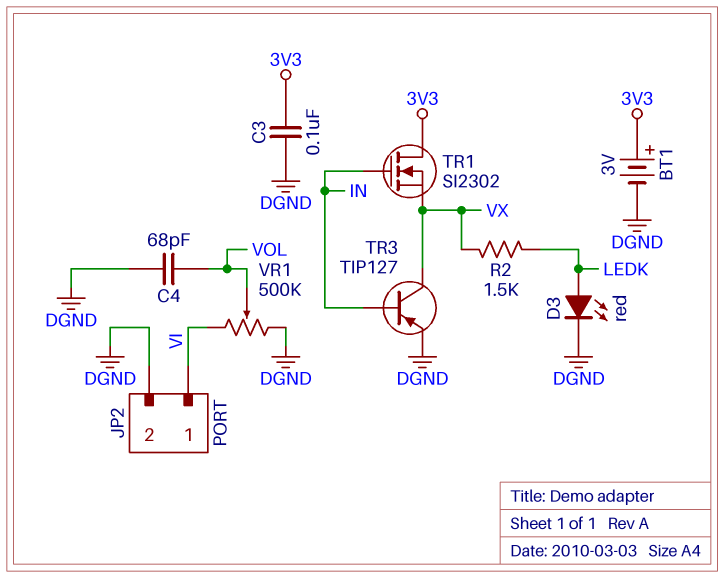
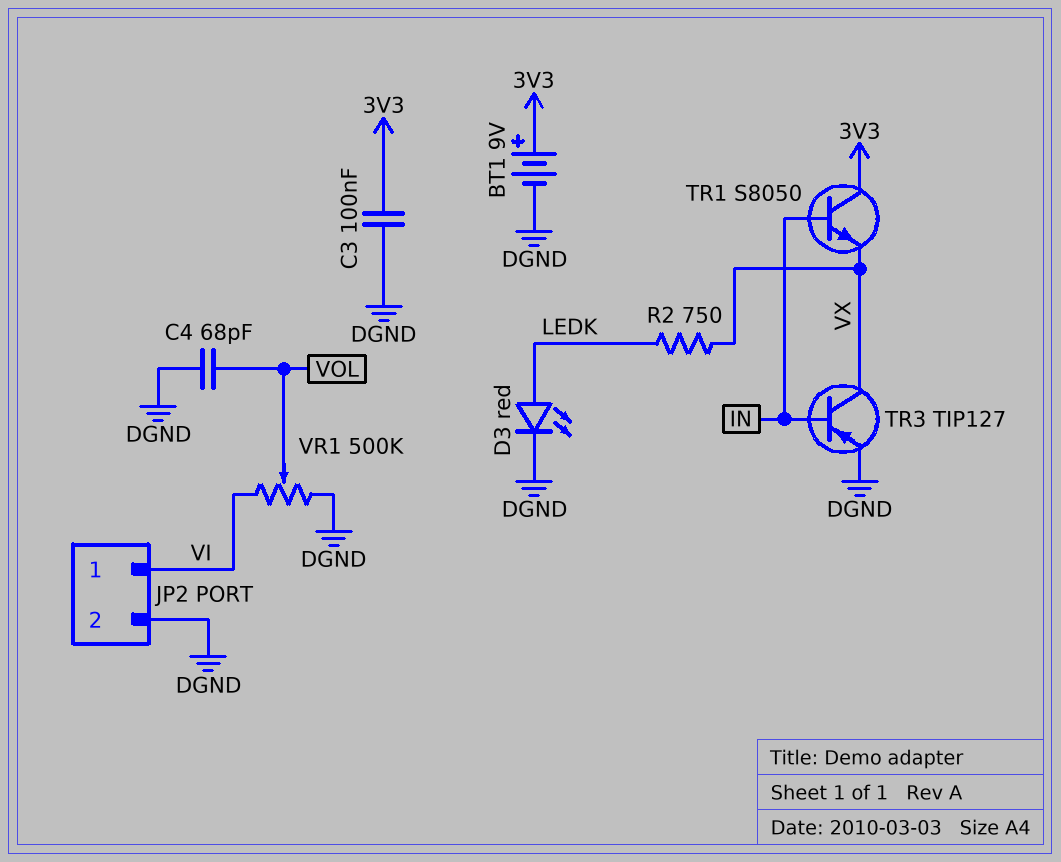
BT1: 3V (plus 3V3, minus DGND) -> 9V (plus 3V3, minus DGND)
R2: 1.5k (LEDK, VX) -> 750 (LEDK, VX)
TR1: NMOS SI2302 (G IN, D 3V3, S VX) -> NPN S8050 (B IN, C 3V3, E VX)

